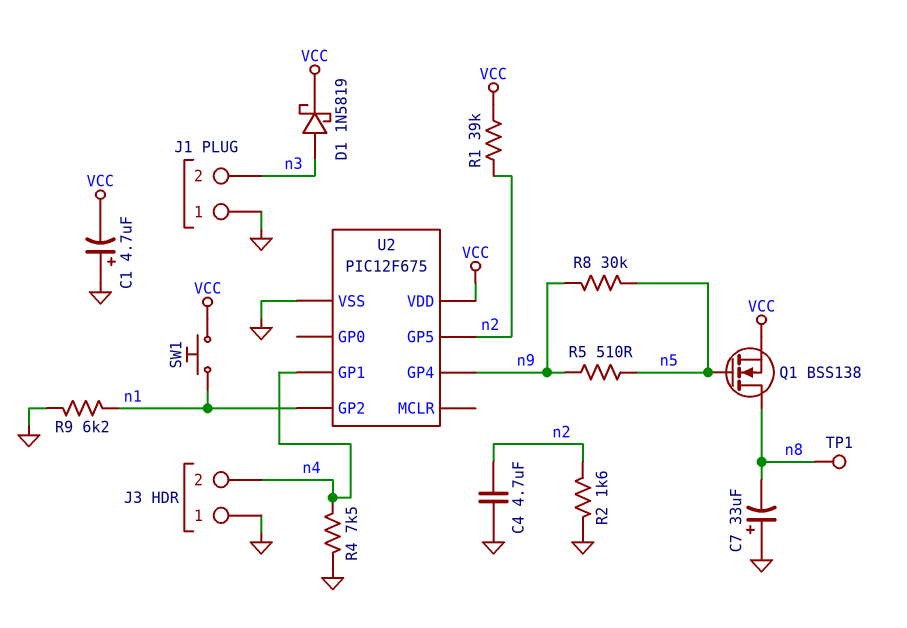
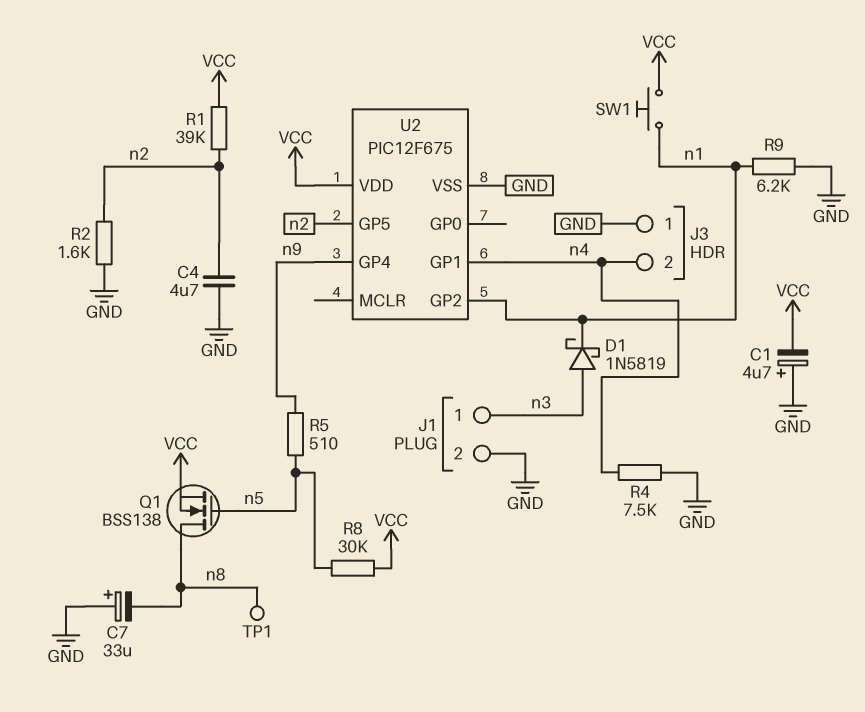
D1: schottky 1N5819 (A n3, K VCC) -> schottky 1N5819 (A n3, K n1)
J1 pin 1: GND -> n3
J1 pin 2: n3 -> GND
R8: 30k (n5, n9) -> 30k (VCC, n5)

